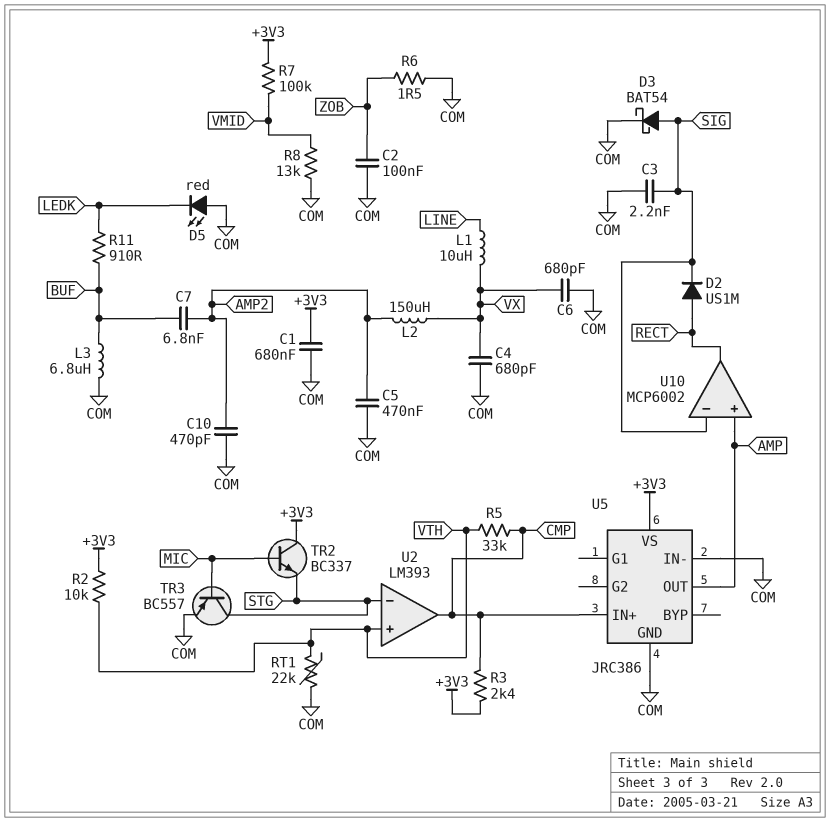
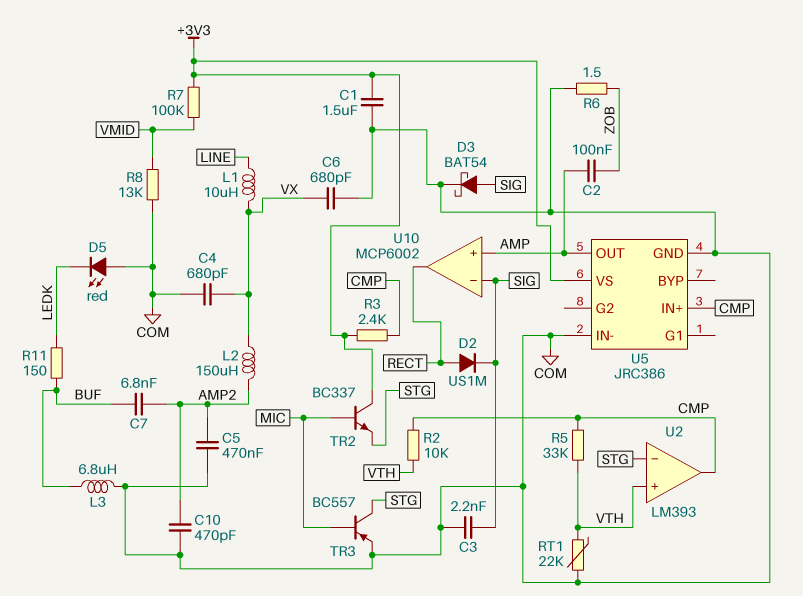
C1: 680nF (+3V3, COM) -> 1.5uF (+3V3, COM)
C2: 100nF (COM, ZOB) -> 100nF (AMP, ZOB)
R2: 10k (+3V3, VTH) -> 10k (CMP, VTH)
R11: 910 (BUF, LEDK) -> 150 (BUF, LEDK)

